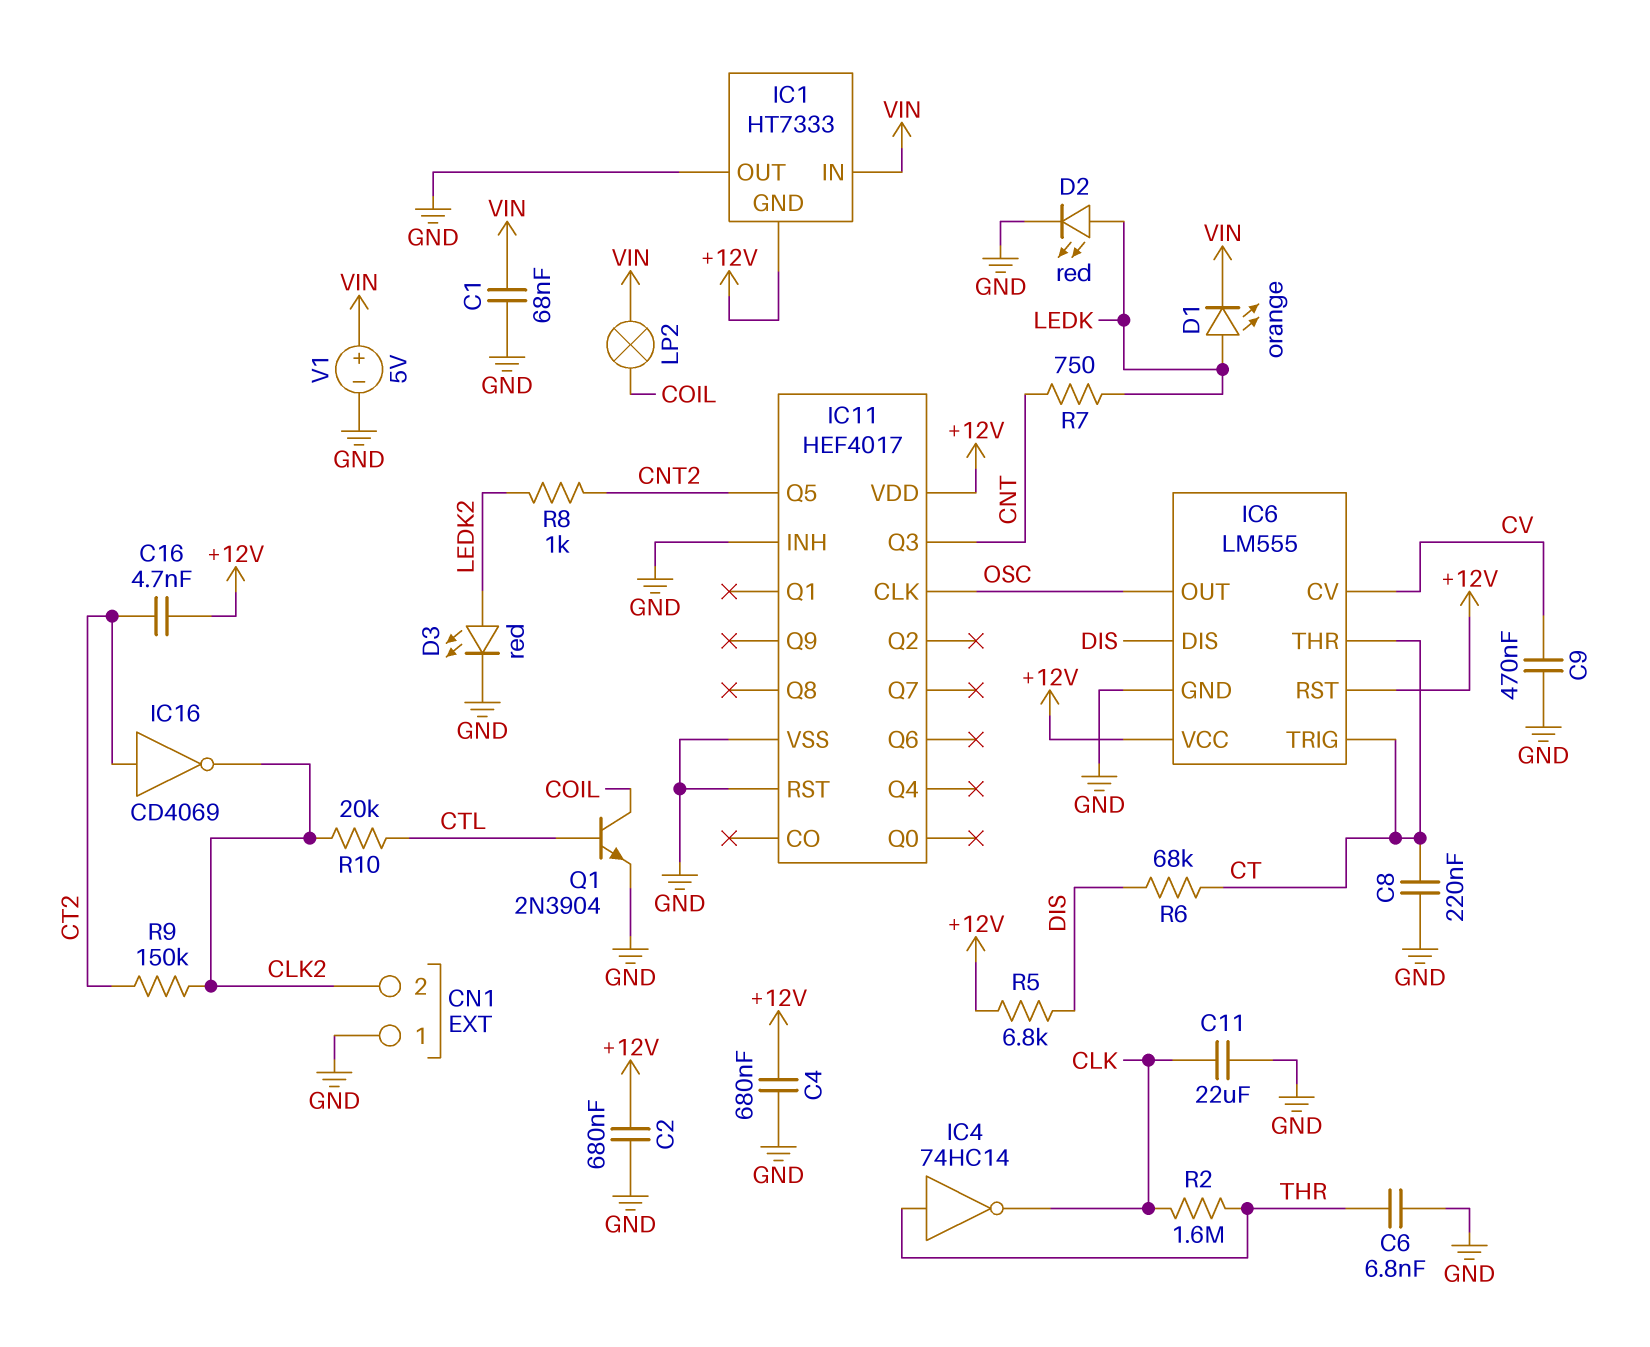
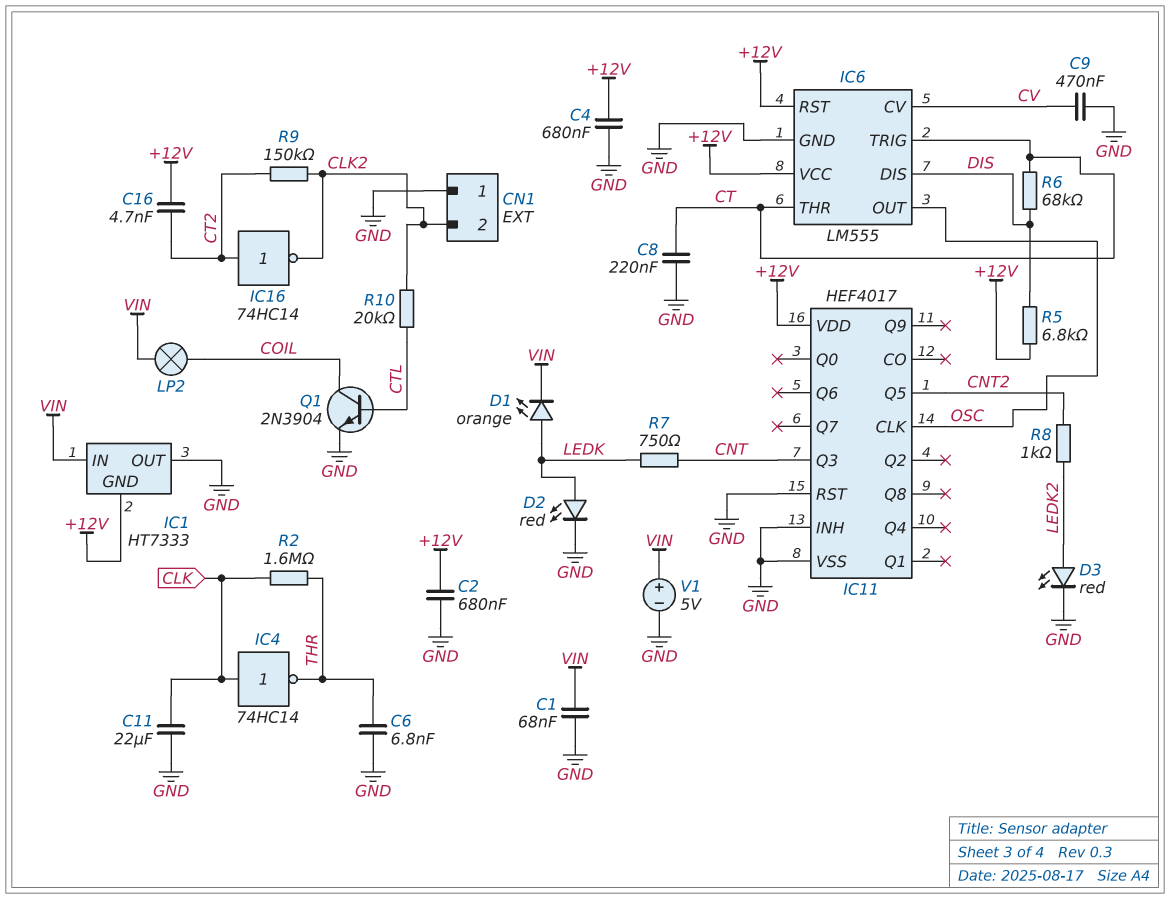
IC4: NOT 74HC14 (in THR, out CLK) -> NOT 74HC14 (in CLK, out THR)
IC16: NOT CD4069 (in CT2, out CLK2) -> NOT 74HC14 (in CT2, out CLK2)

